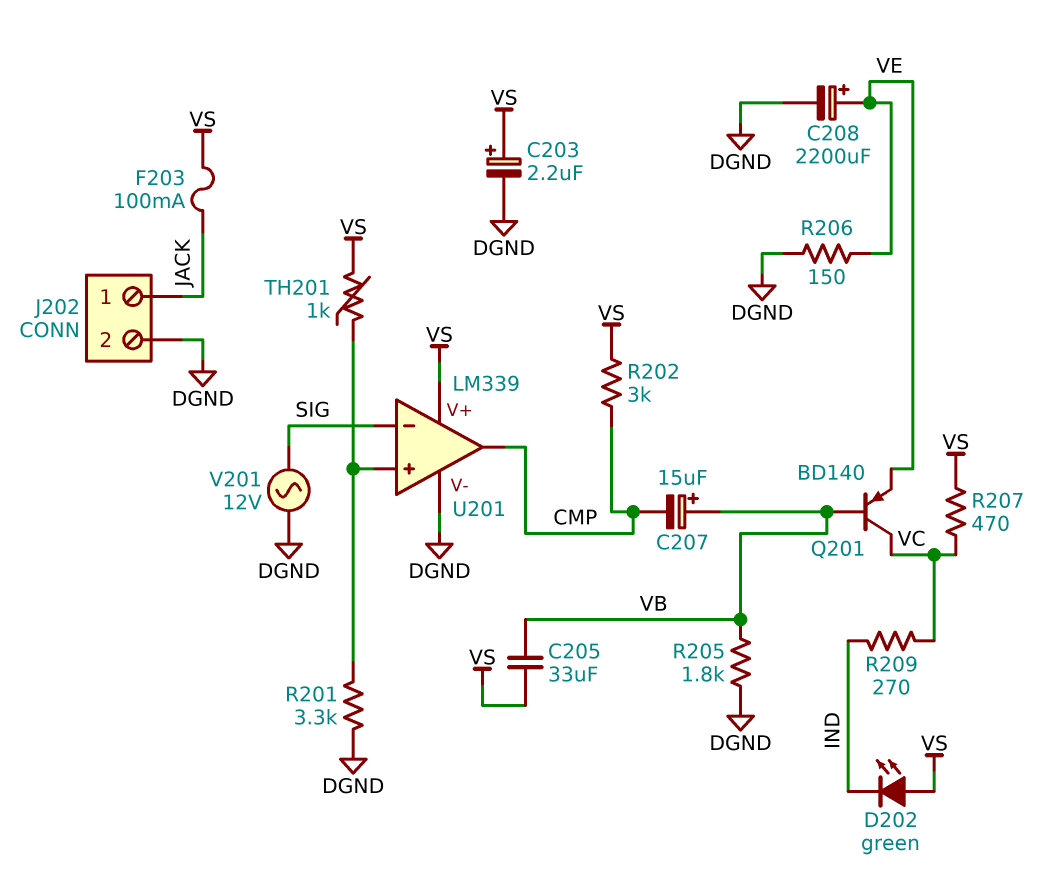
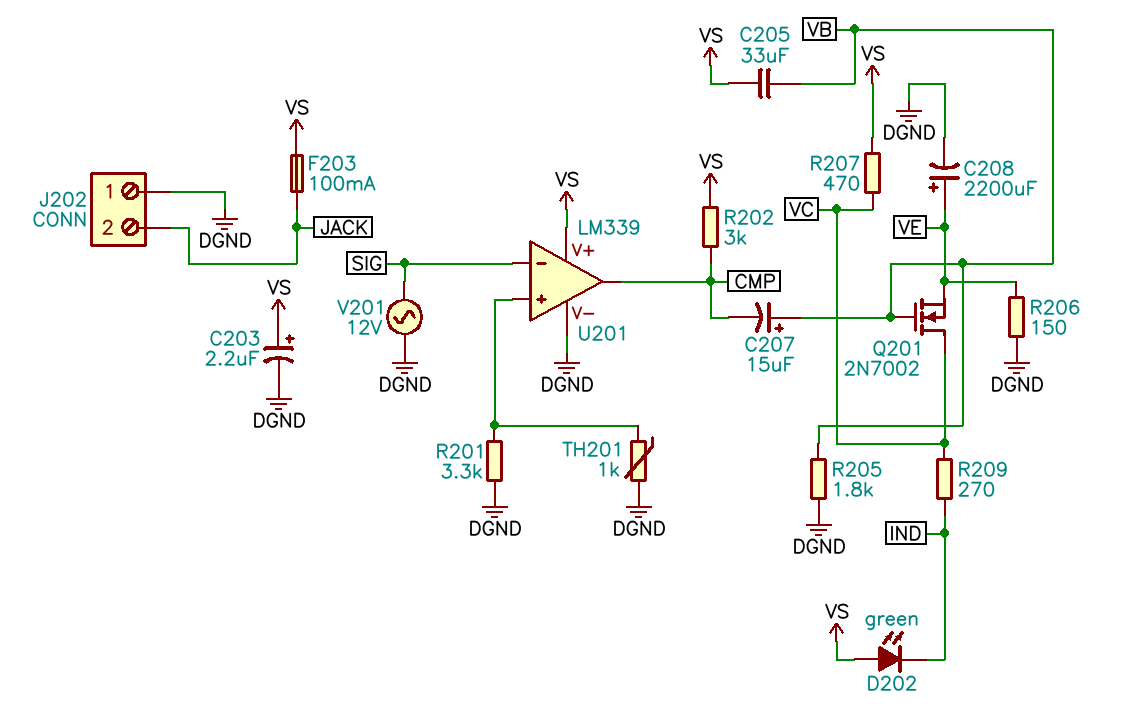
J202 pin 1: JACK -> DGND
J202 pin 2: DGND -> JACK
Q201: PNP BD140 (B VB, C VC, E VE) -> NMOS 2N7002 (G VB, D VC, S VE)
TH201: 1k (U201/in+, VS) -> 1k (DGND, U201/in+)

